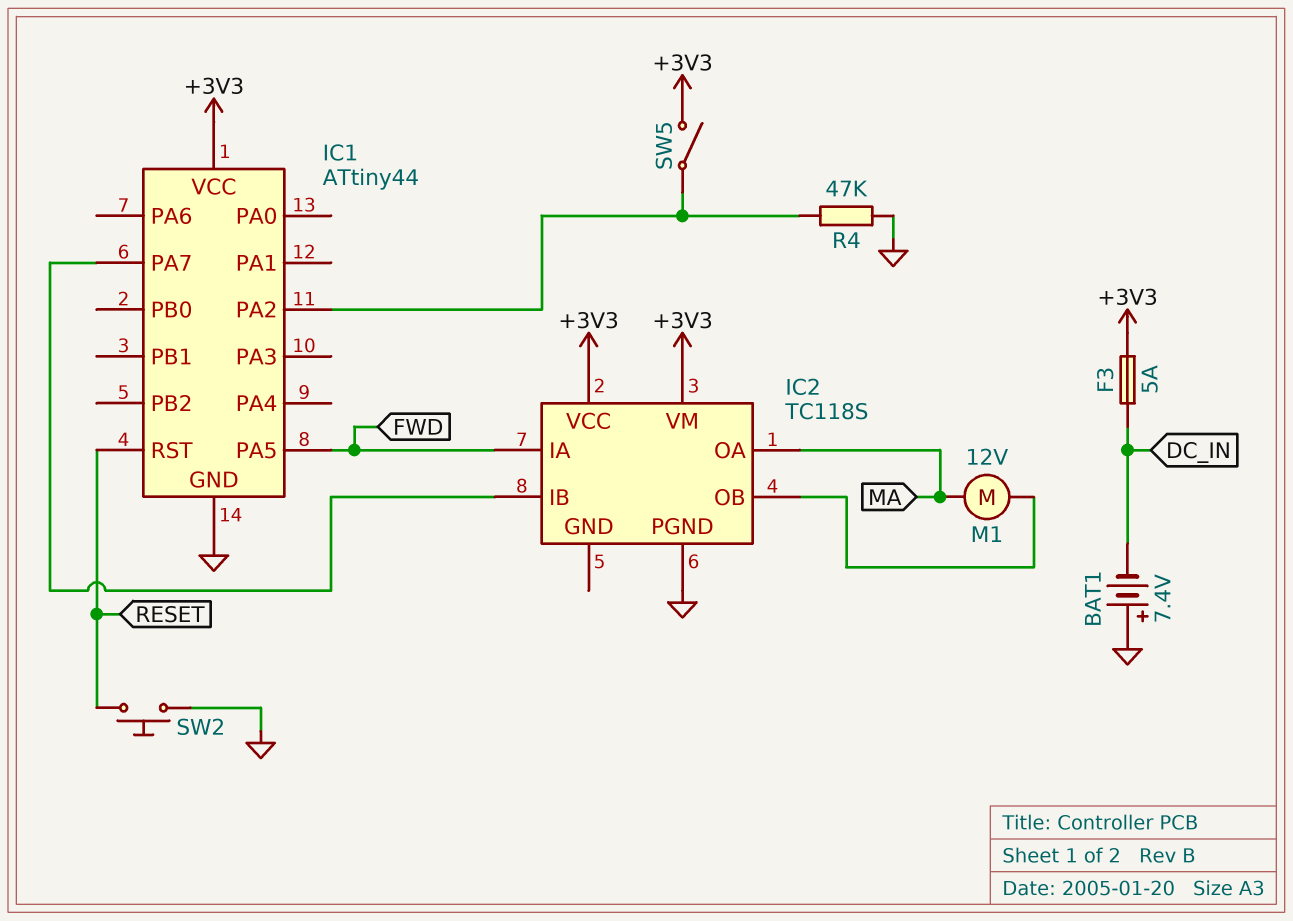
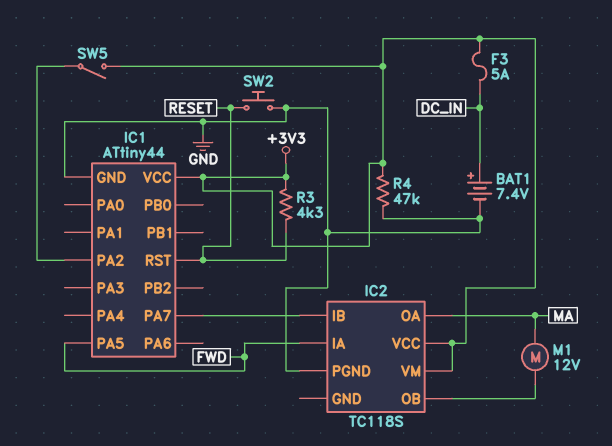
BAT1: 7.4V (plus GND, minus DC_IN) -> 7.4V (plus DC_IN, minus GND)
R3: none -> 4.3k (+3V3, RESET)
R4: 47k (GND, IC1/PA2) -> 47k (+3V3, GND)

